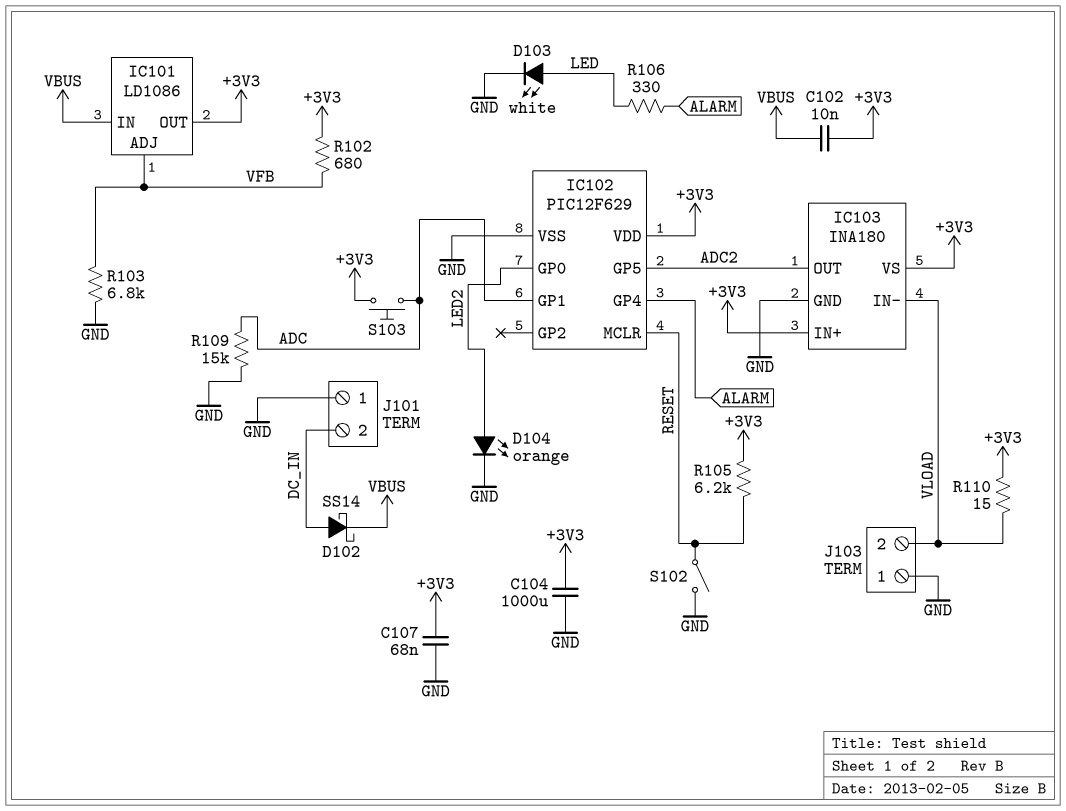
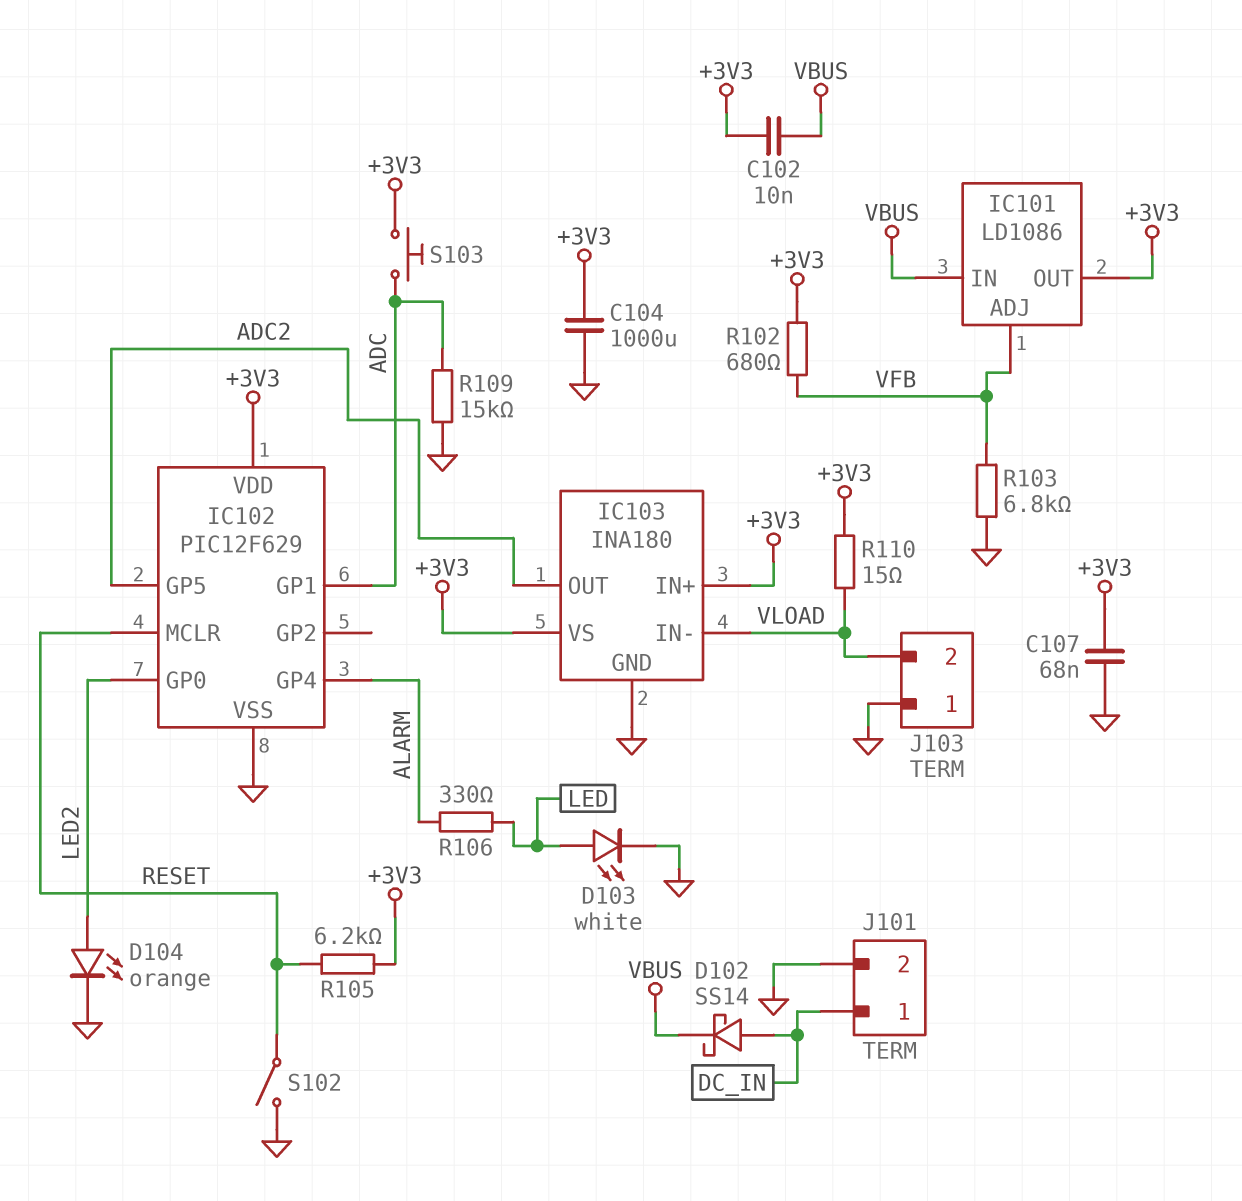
J101 pin 1: GND -> DC_IN
J101 pin 2: DC_IN -> GND

